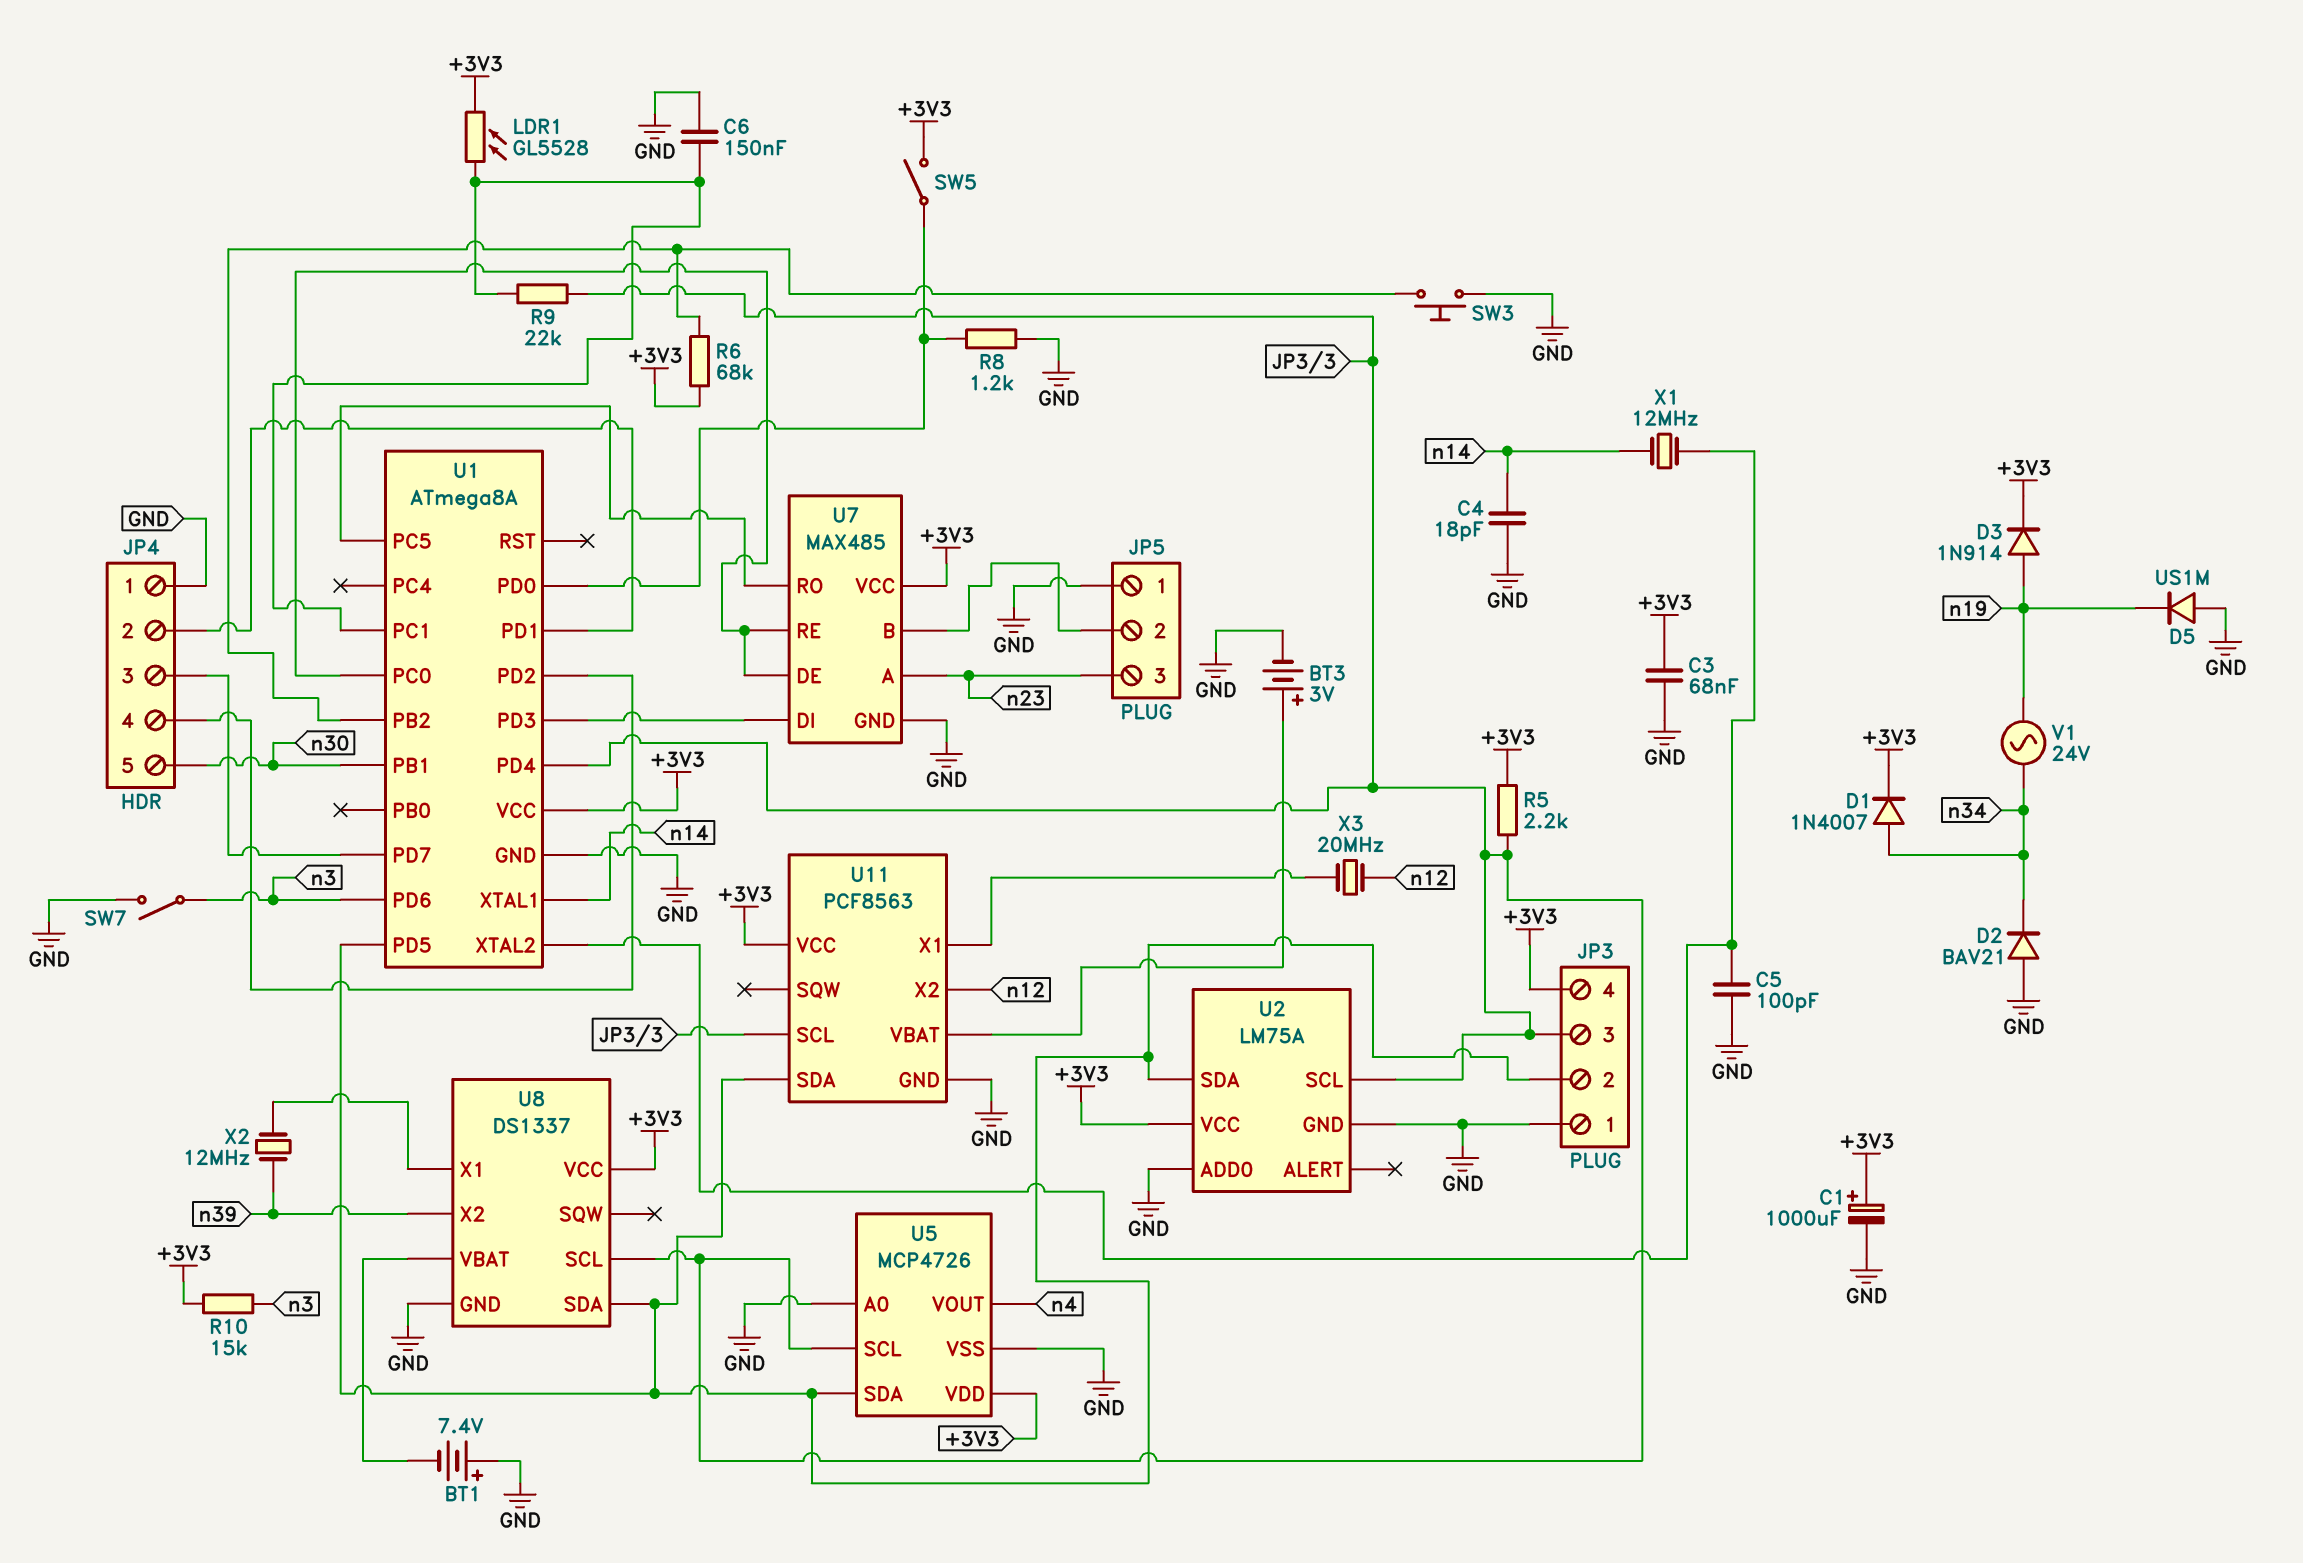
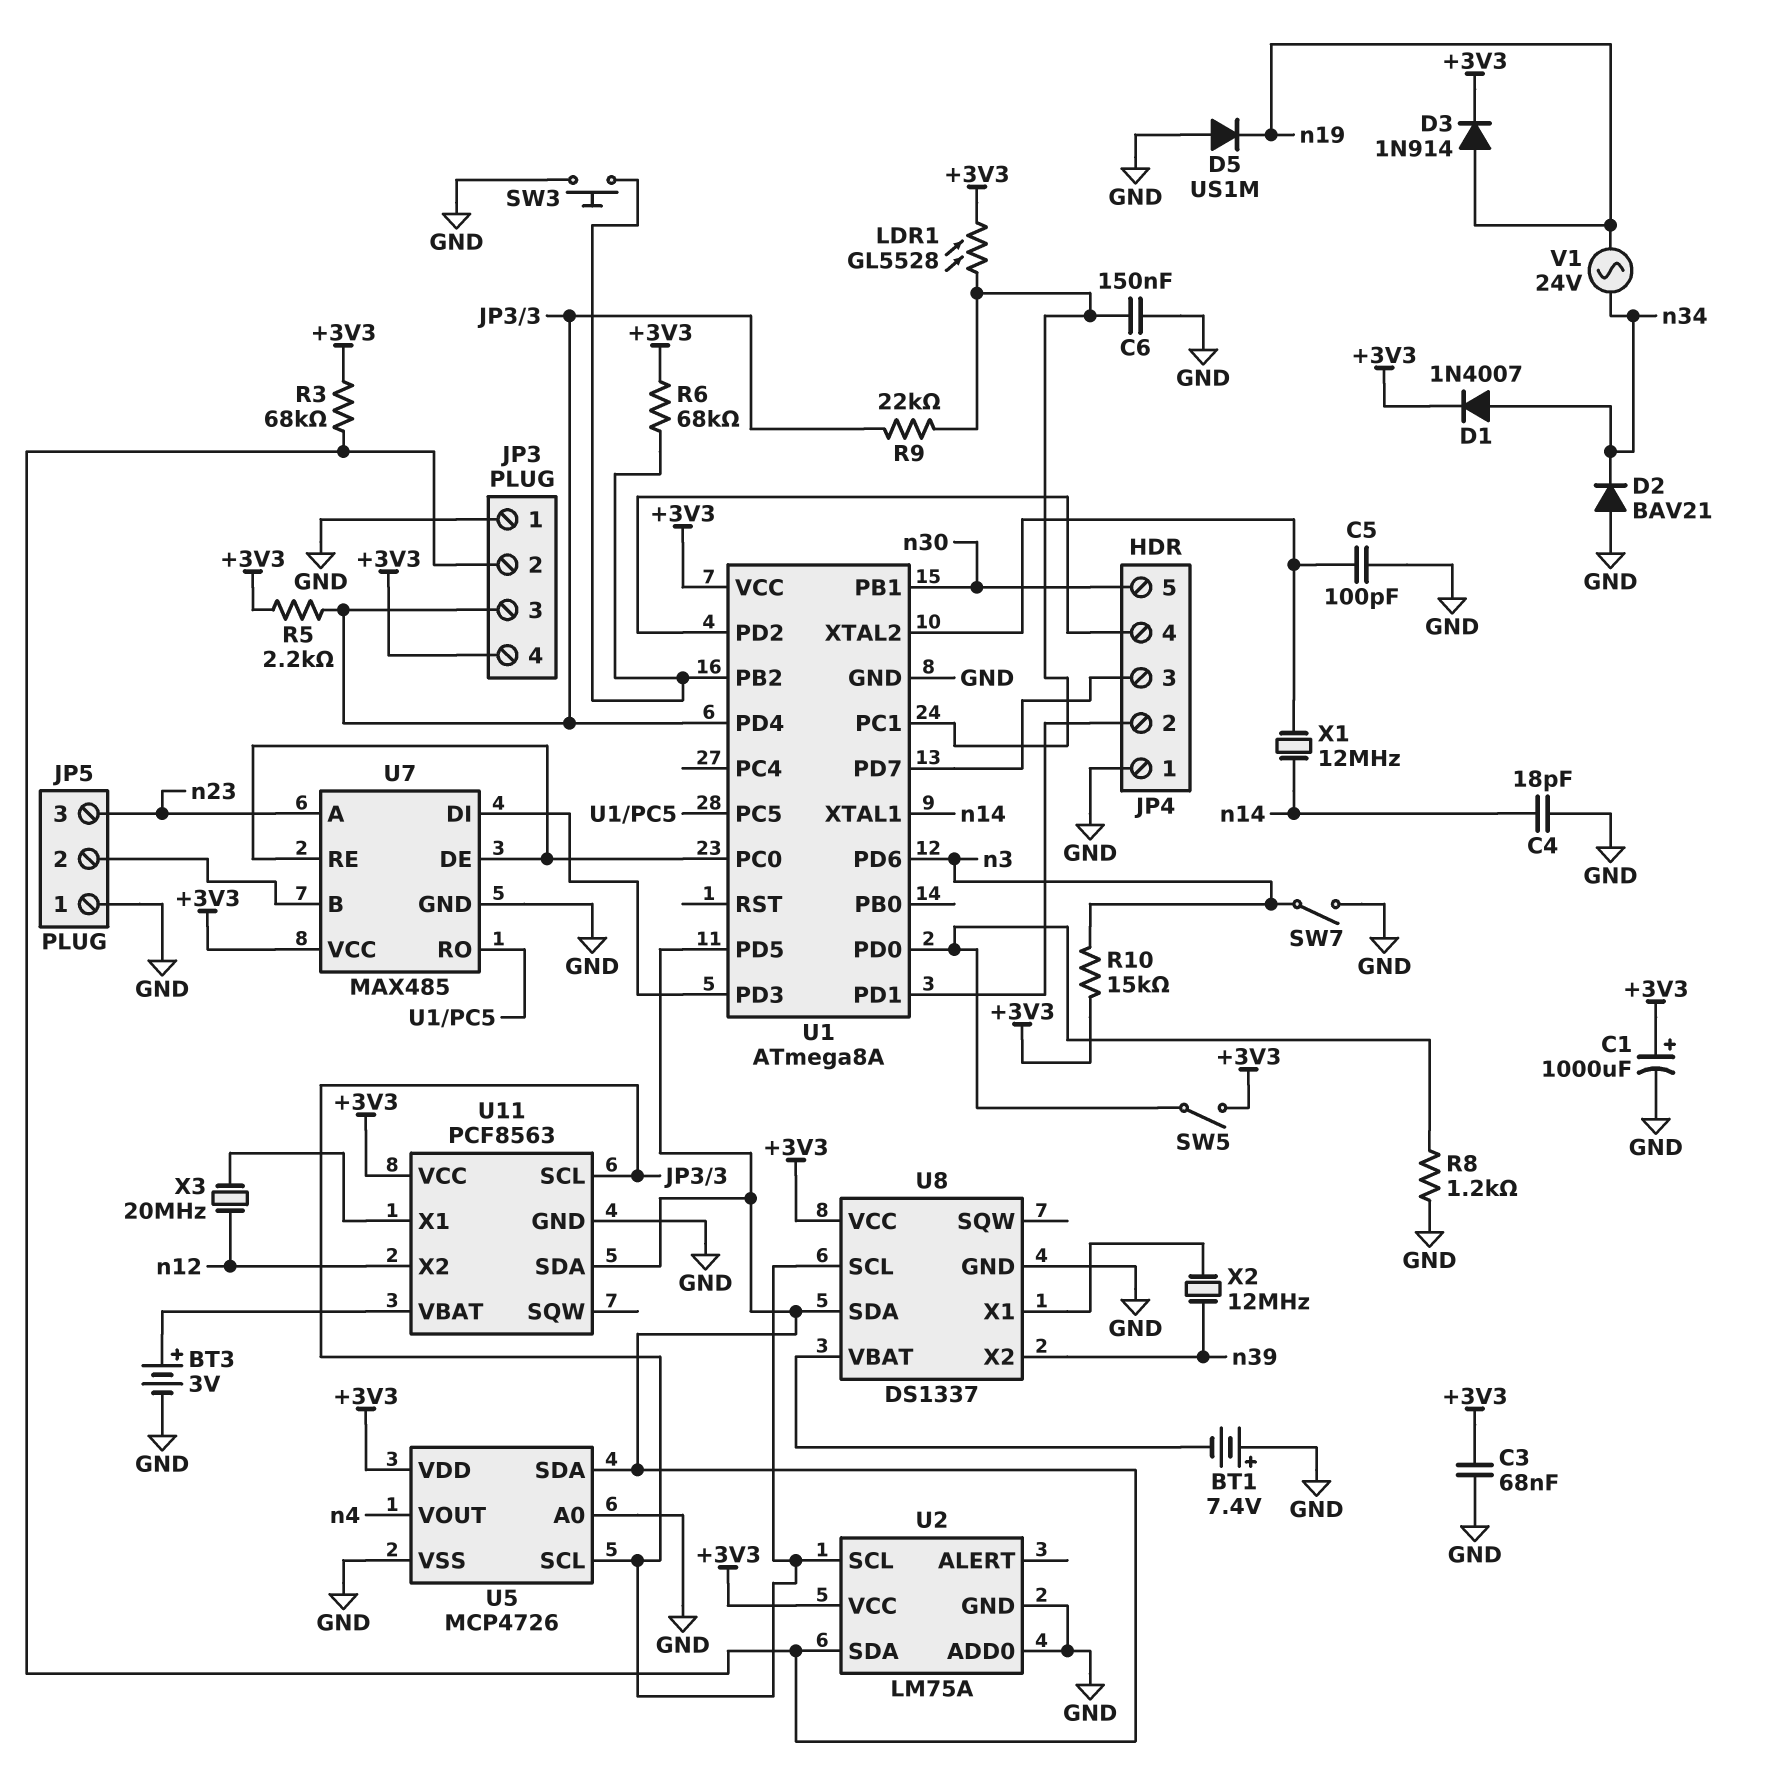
R3: none -> 68k (+3V3, JP3/2)

